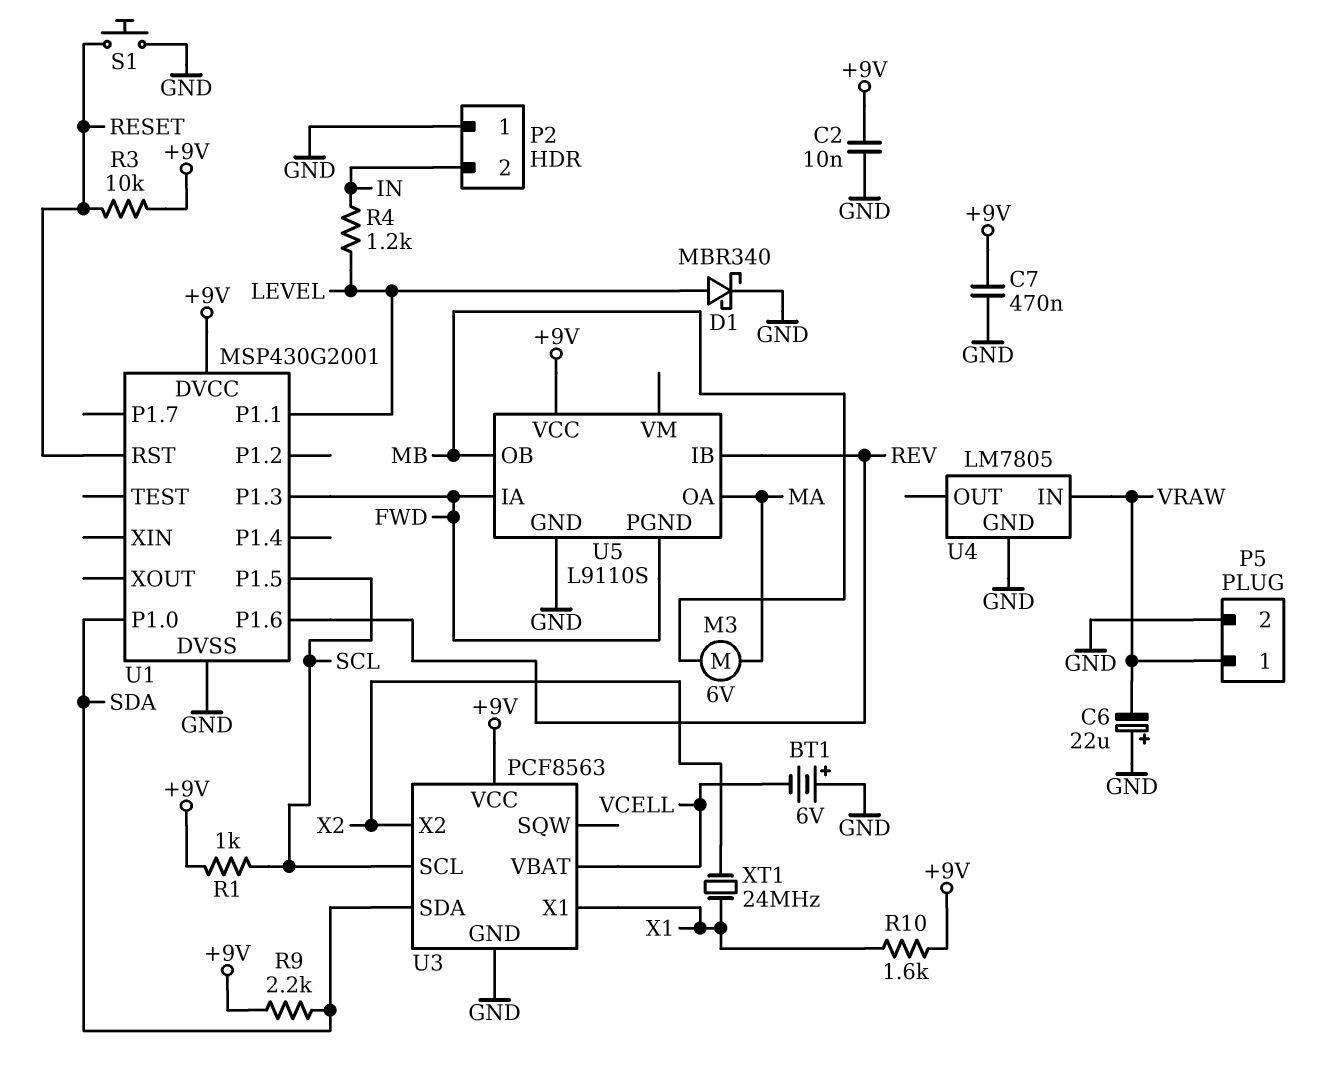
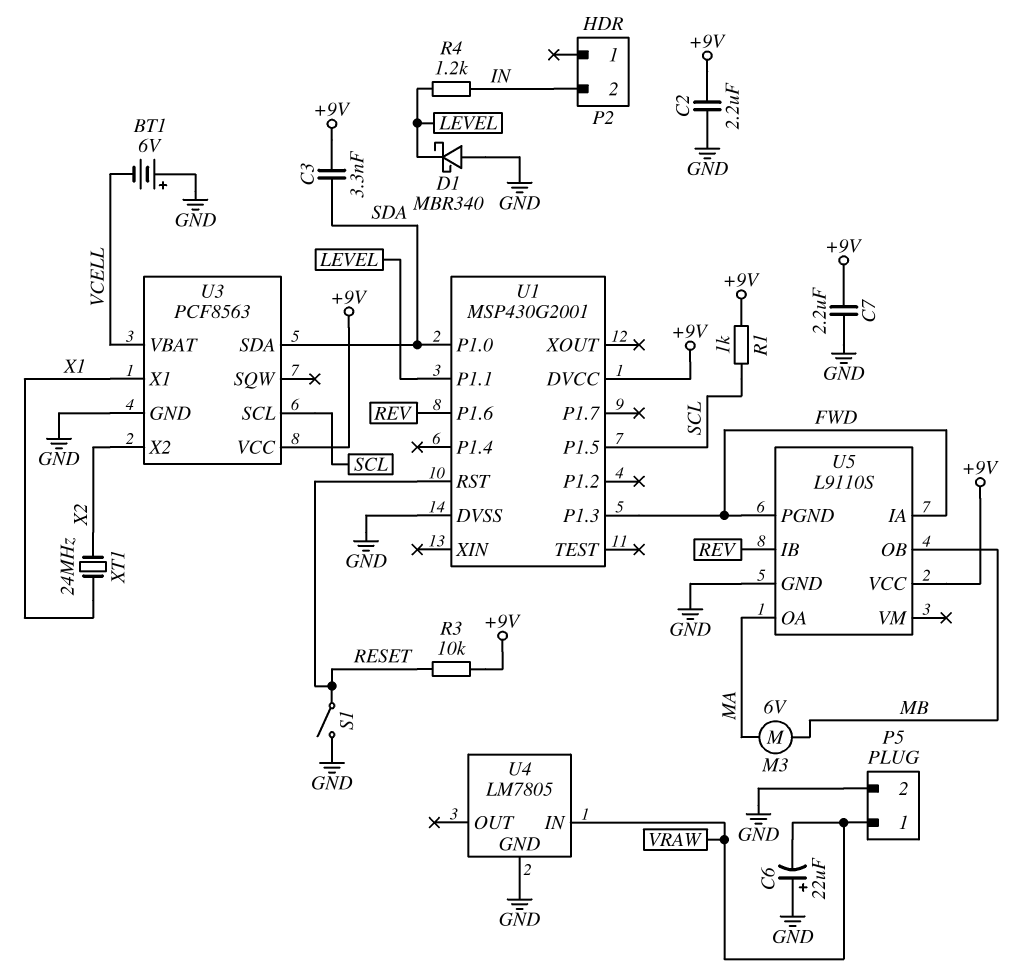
C2: 10nF (+9V, GND) -> 2.2uF (+9V, GND)
C3: none -> 3.3nF (+9V, SDA)
C7: 470nF (+9V, GND) -> 2.2uF (+9V, GND)
D1: schottky MBR340 (A LEVEL, K GND) -> schottky MBR340 (A GND, K LEVEL)
P2 pin 1: GND -> none
R9: 2.2k (+9V, SDA) -> none
R10: 1.6k (+9V, X1) -> none
S1: button (GND, RESET) -> switch (GND, RESET)

